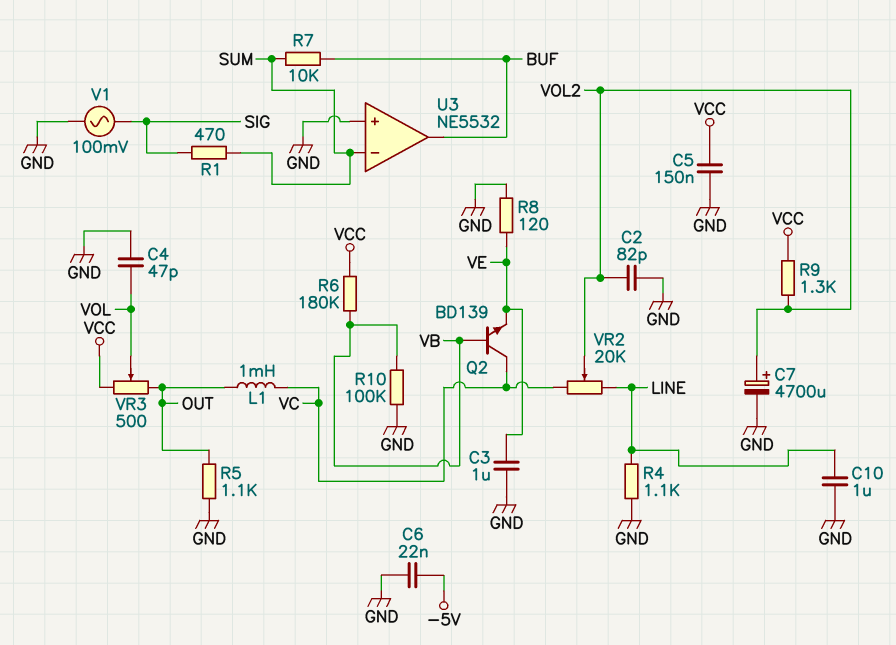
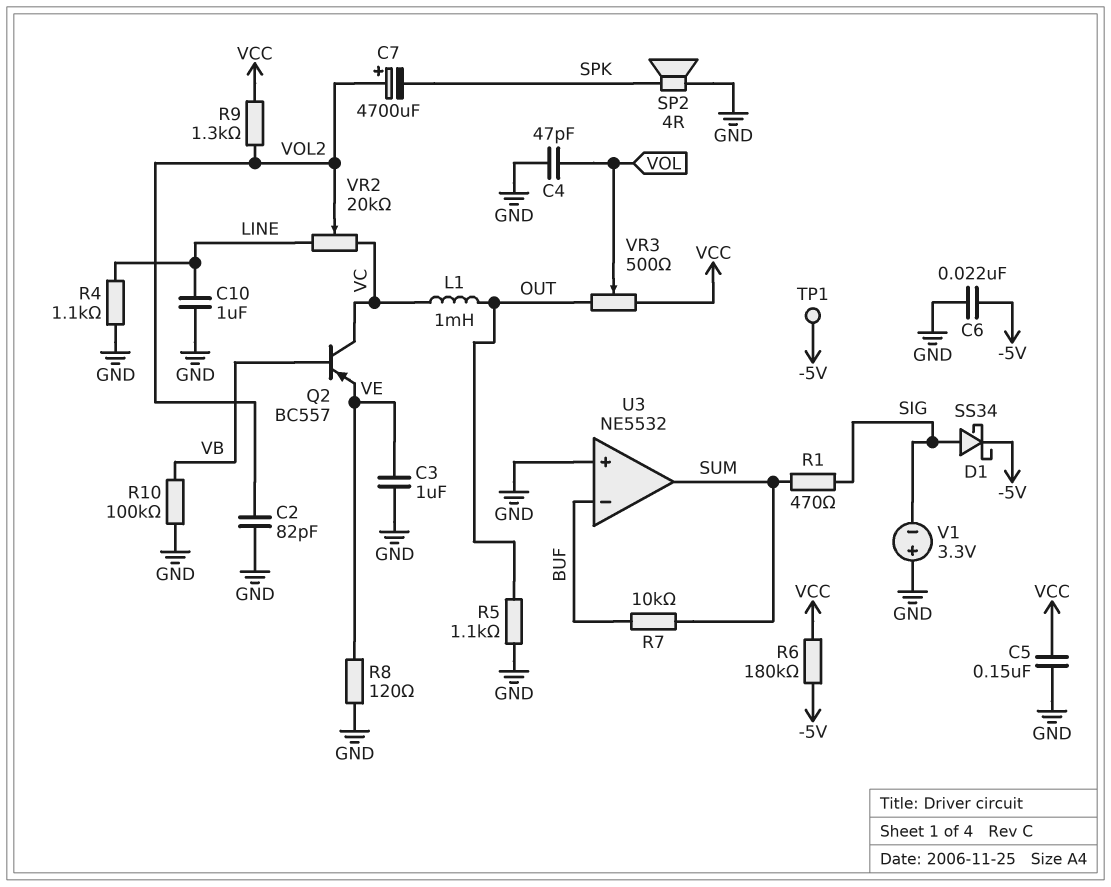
C7: 4700uF (plus VOL2, minus GND) -> 4700uF (plus VOL2, minus SPK)
D1: none -> schottky SS34 (A SIG, K -5V)
Q2: NPN BD139 (B VB, C VC, E VE) -> PNP BC557 (B VB, C VC, E VE)
R6: 180k (VB, VCC) -> 180k (-5V, VCC)
SP2: none -> speaker 4R (GND, SPK)
TP1: none -> test point (-5V)
U3 pin in-: SUM -> BUF
U3 pin out: BUF -> SUM
V1: AC 100mV (GND, SIG) -> 3.3V (plus GND, minus SIG)

